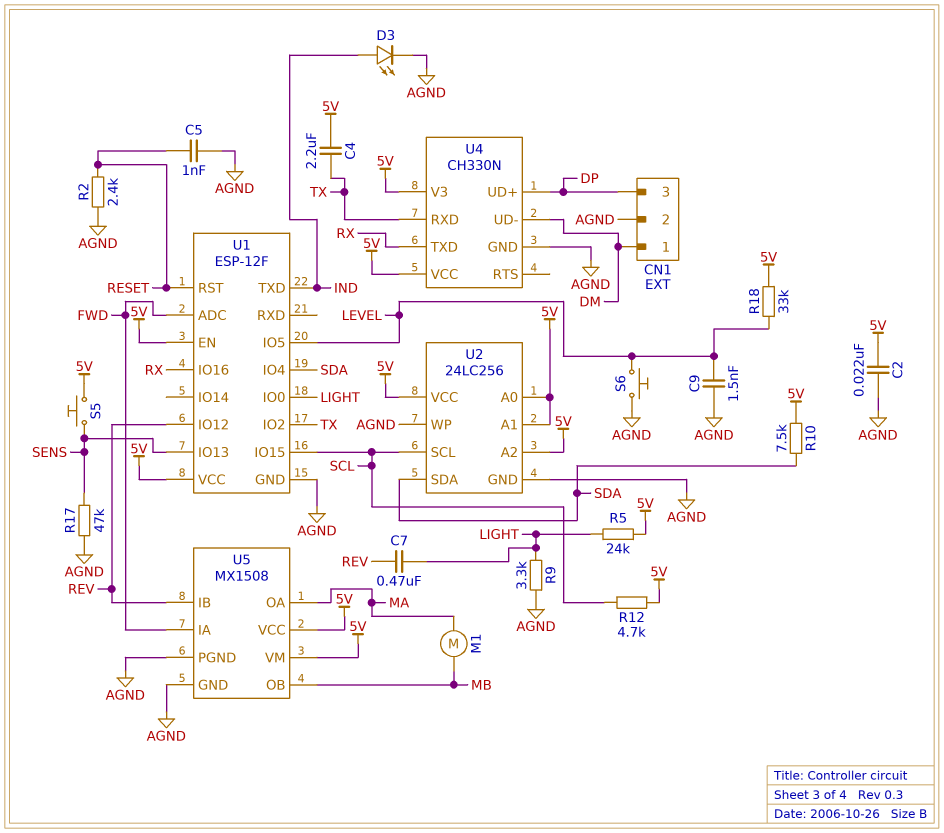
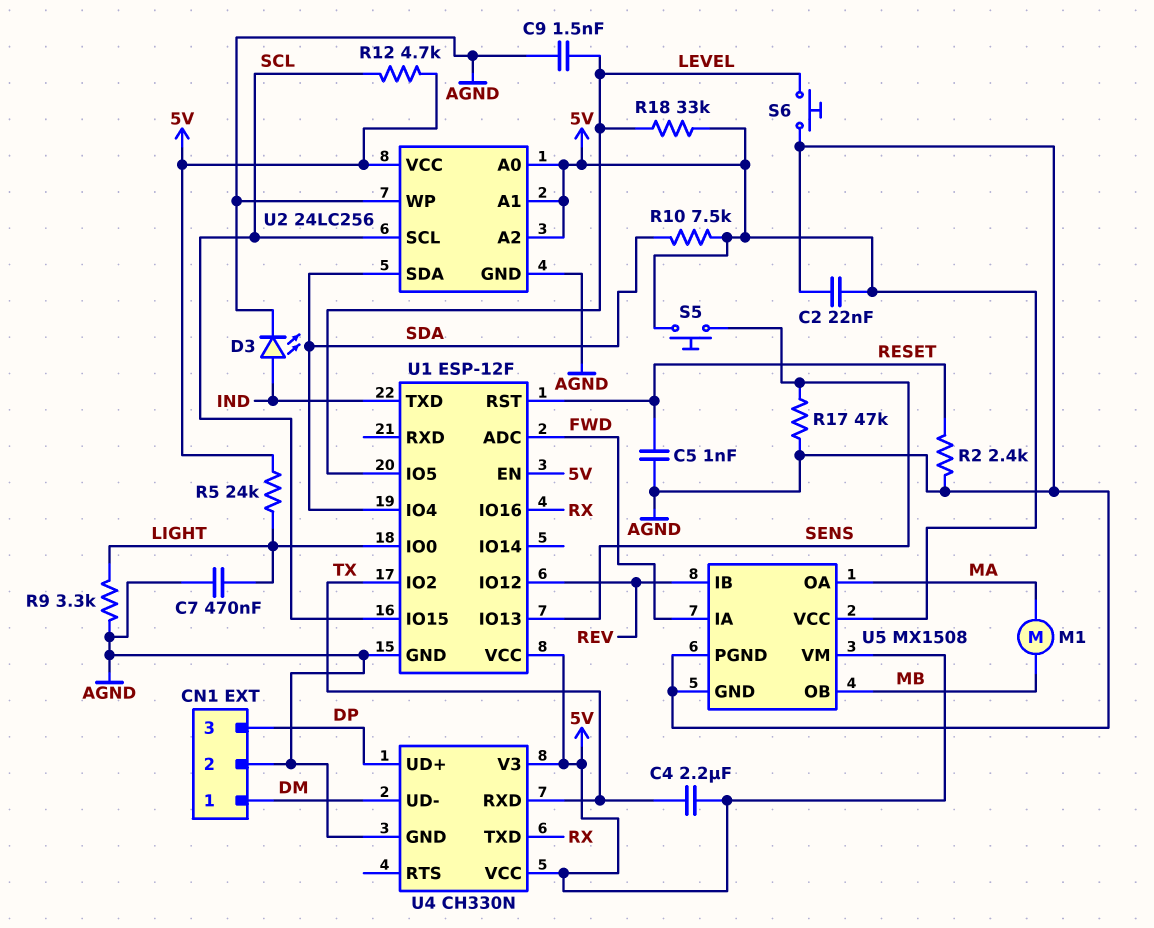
C7: 470nF (LIGHT, REV) -> 470nF (AGND, LIGHT)

